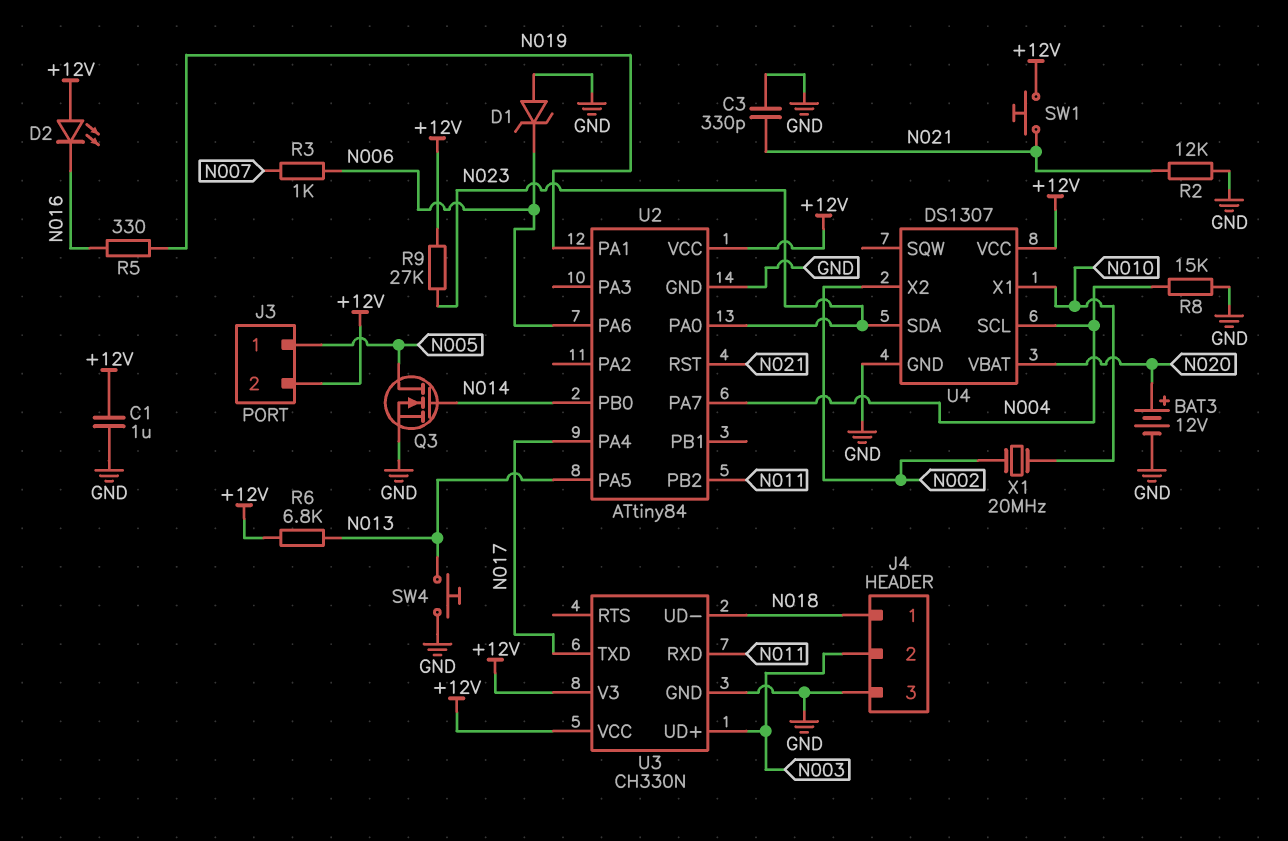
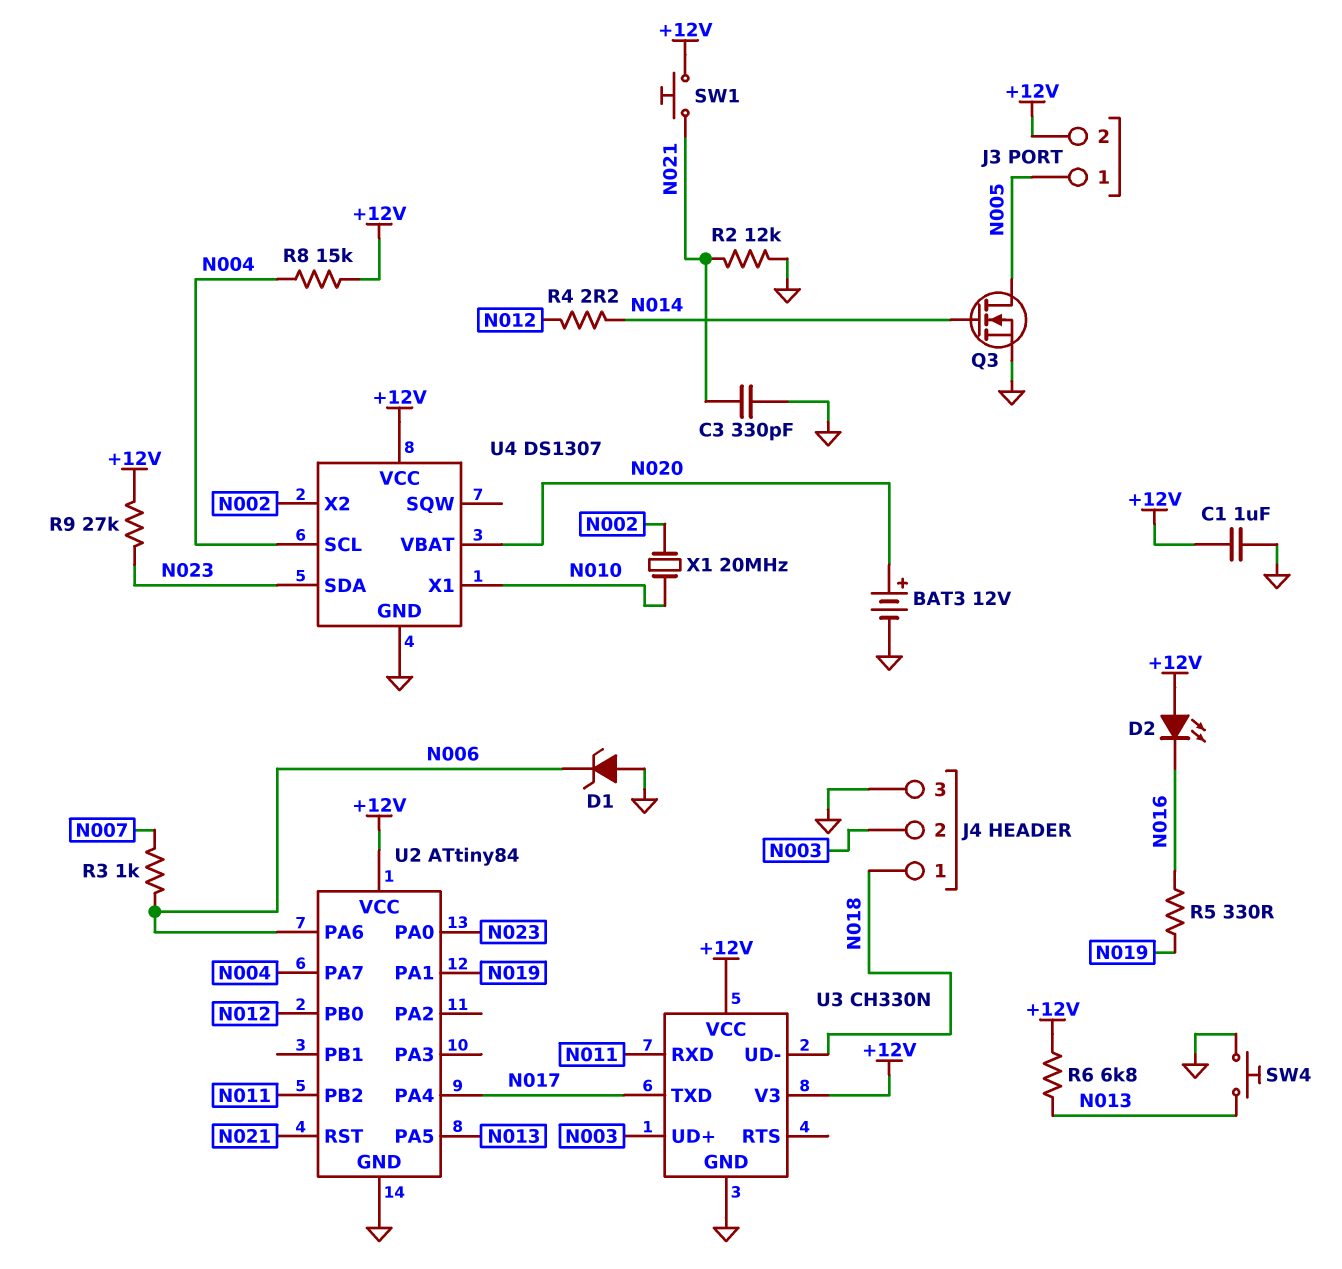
R4: none -> 2.2 (N012, N014)
R8: 15k (GND, N004) -> 15k (+12V, N004)
U2 pin PB0: N014 -> N012

